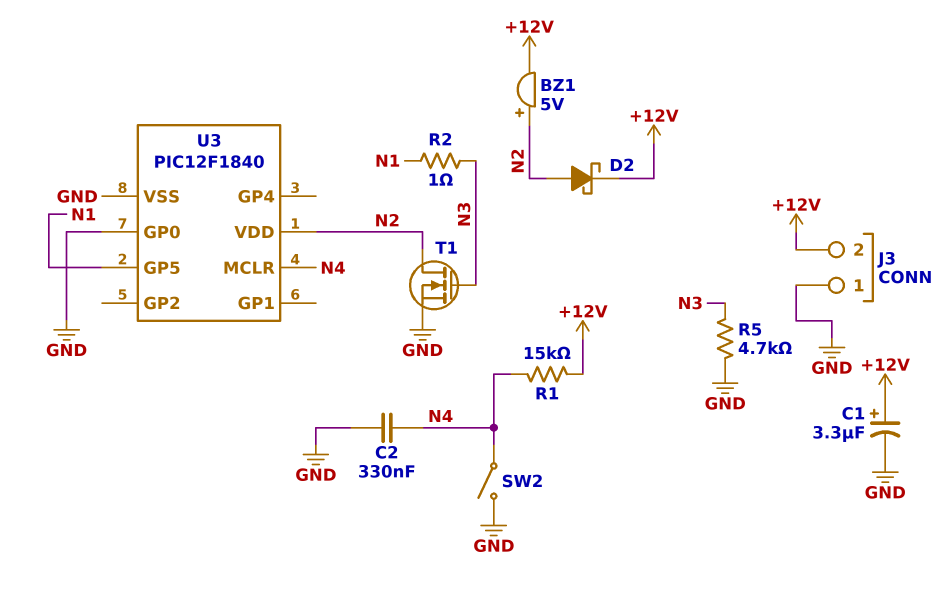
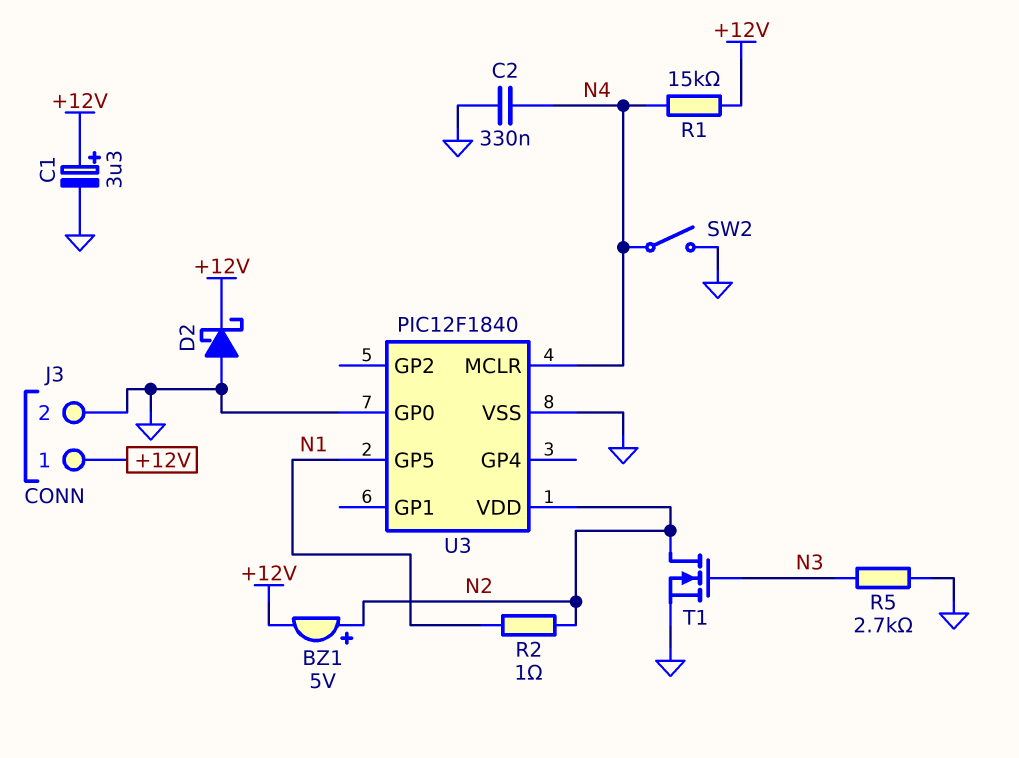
D2: schottky (A N2, K +12V) -> schottky (A GND, K +12V)
J3 pin 1: GND -> +12V
J3 pin 2: +12V -> GND
R2: 1 (N1, N3) -> 1 (N1, N2)
R5: 4.7k (GND, N3) -> 2.7k (GND, N3)

